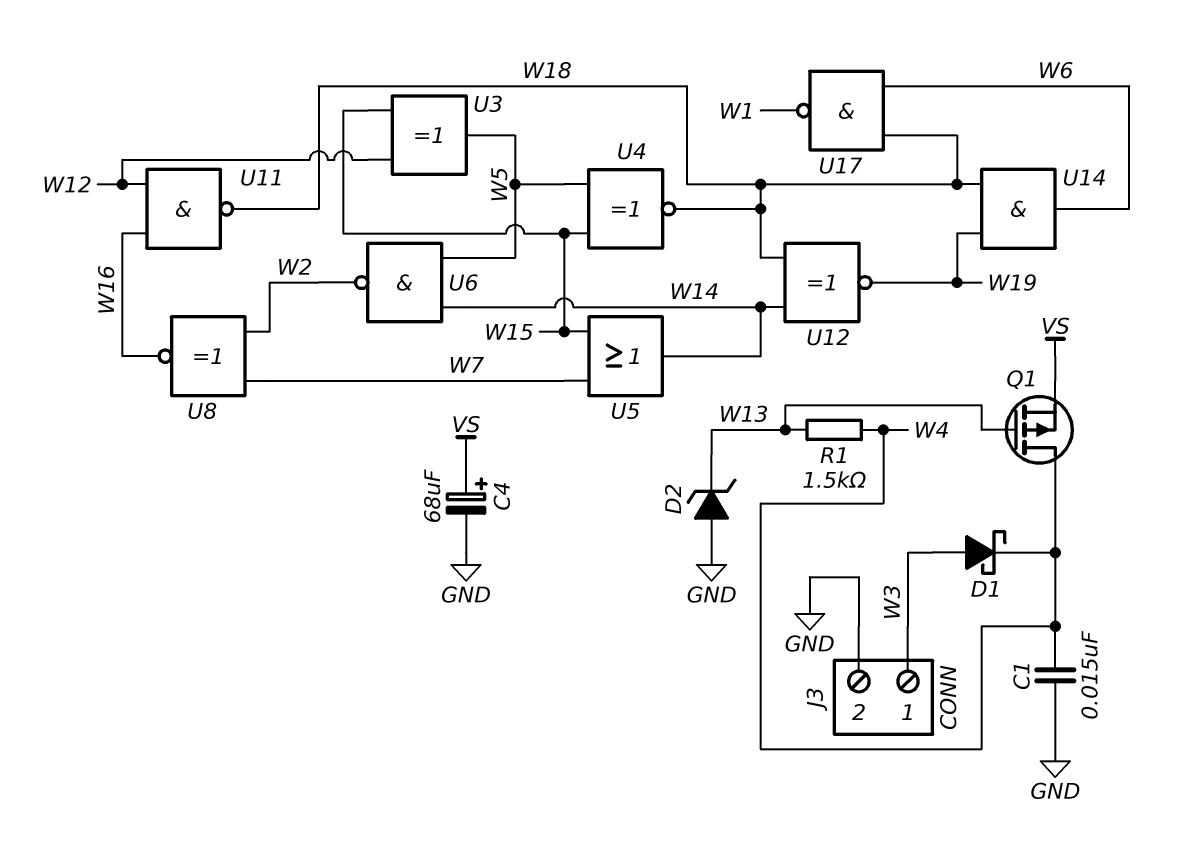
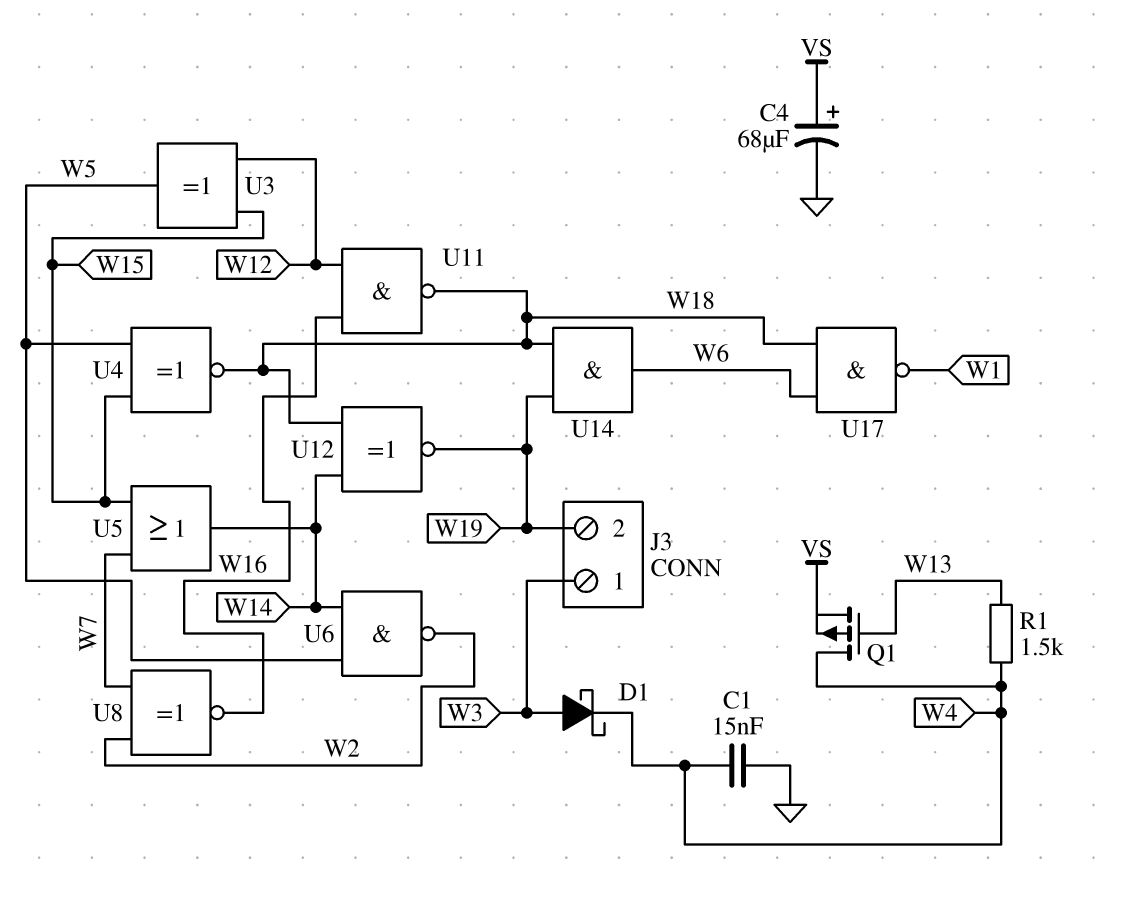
D2: zener (A GND, K W13) -> none
J3 pin 2: GND -> W19

